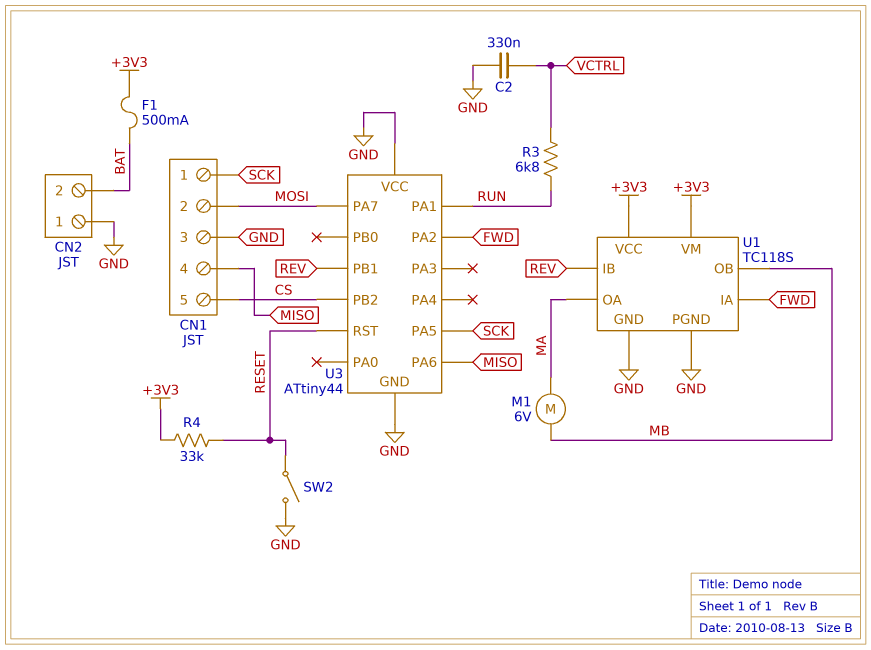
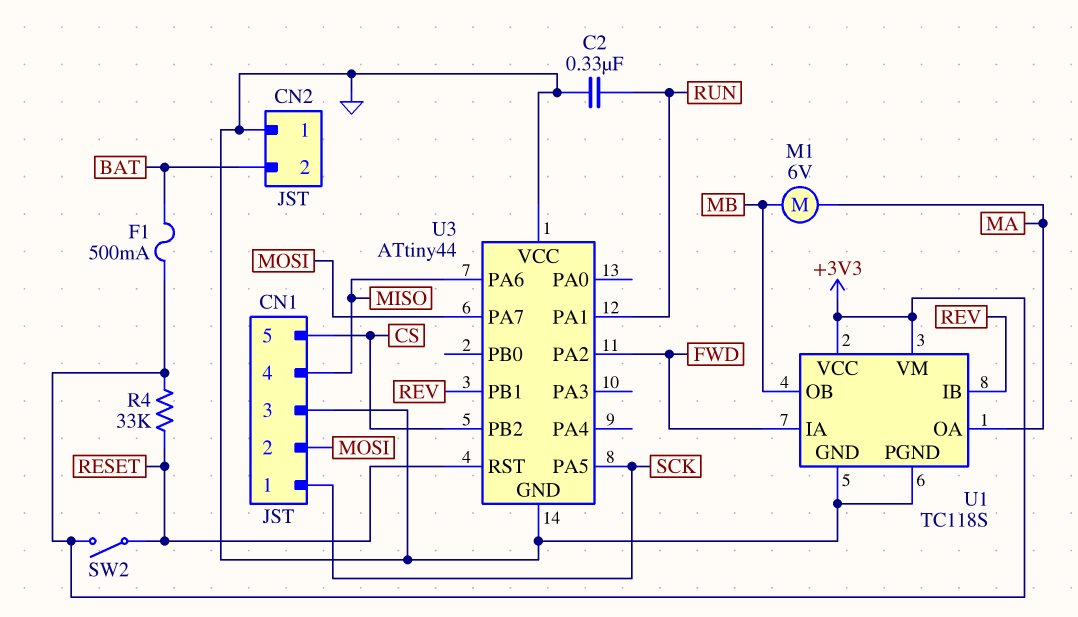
C2: 330nF (GND, VCTRL) -> 330nF (GND, RUN)
R3: 6.8k (RUN, VCTRL) -> none
SW2: switch (GND, RESET) -> switch (+3V3, RESET)

